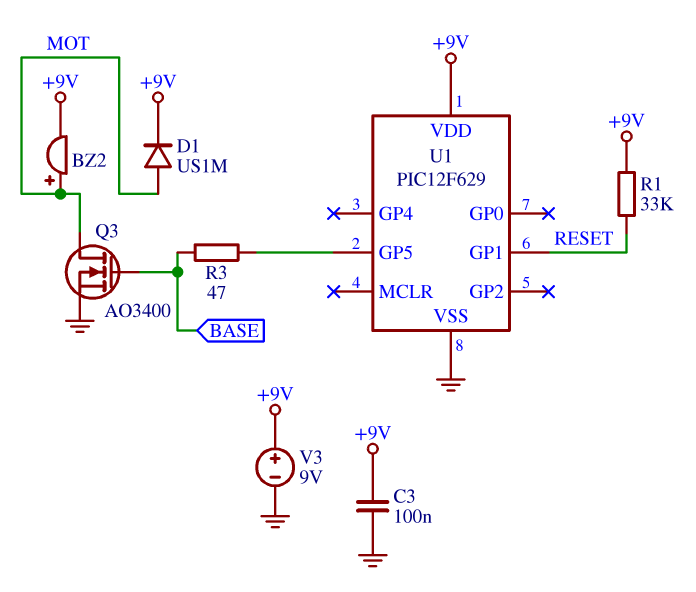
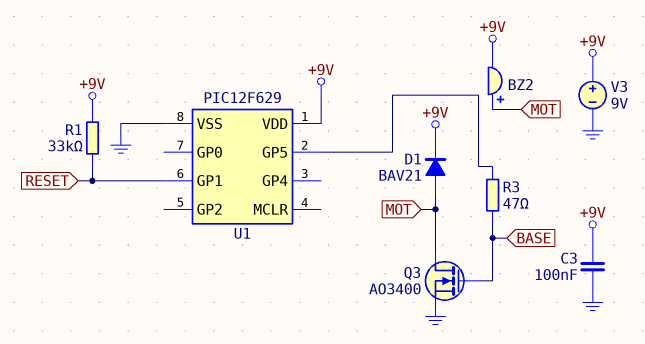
D1: diode US1M (A MOT, K +9V) -> diode BAV21 (A MOT, K +9V)

